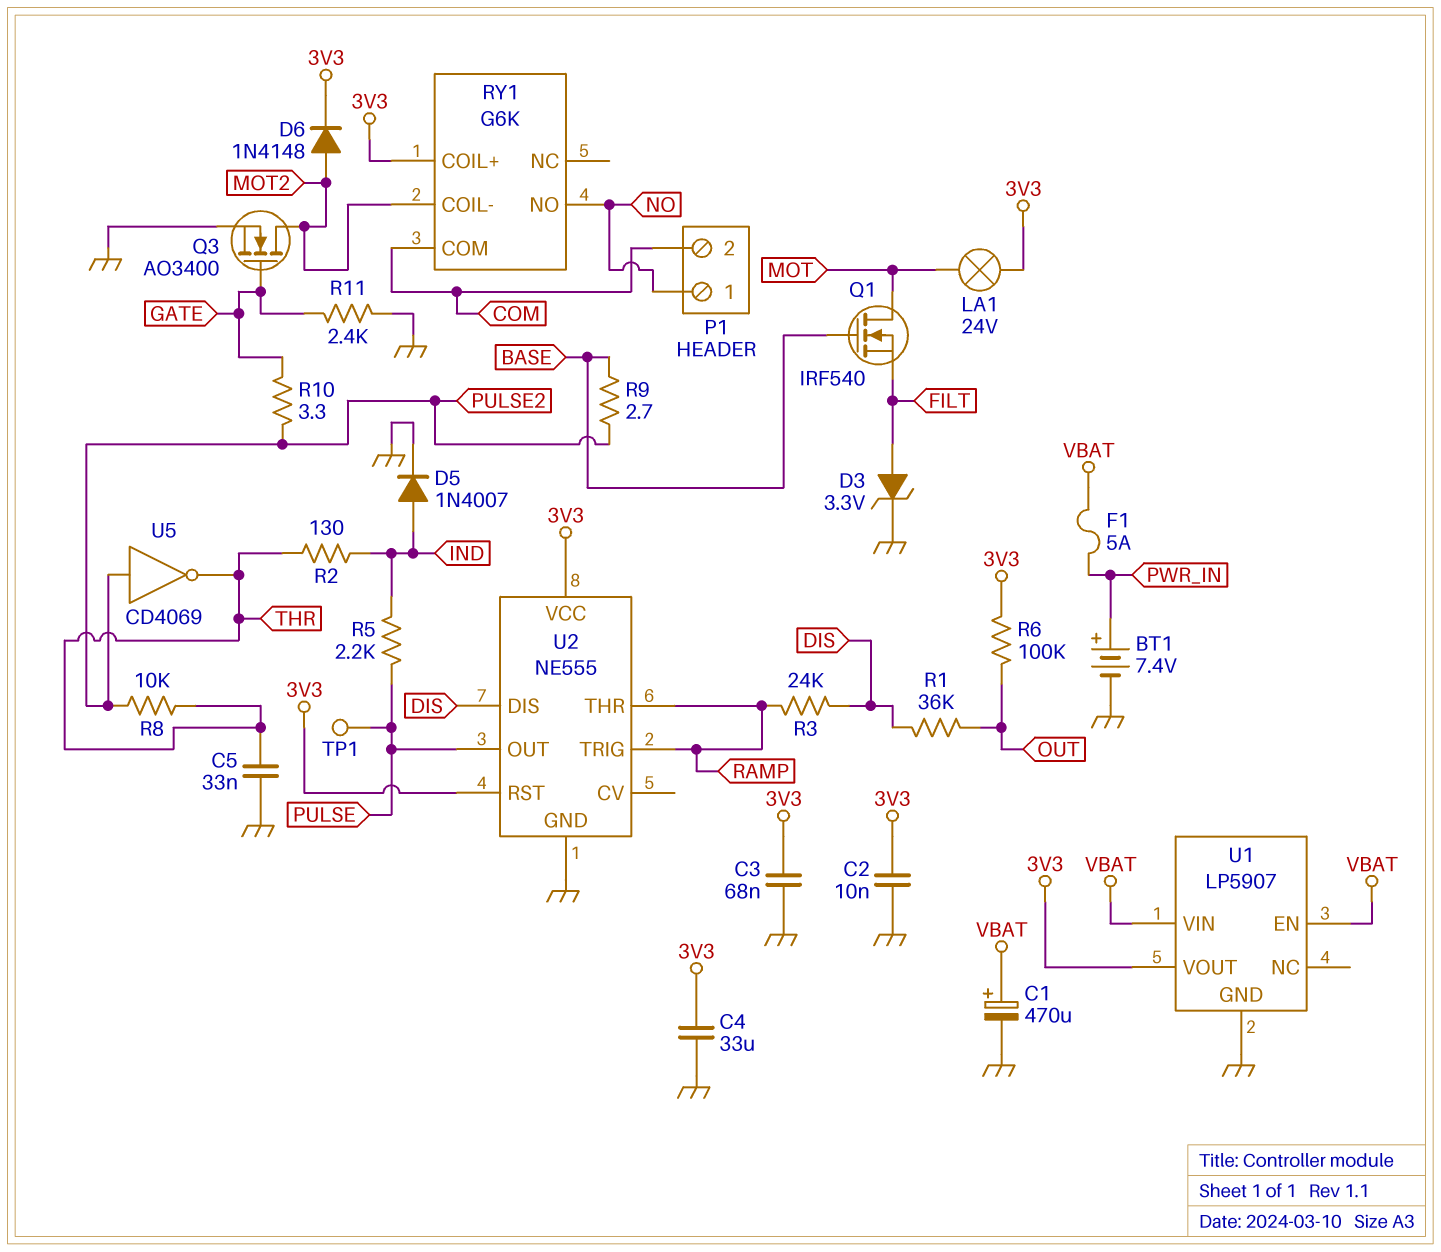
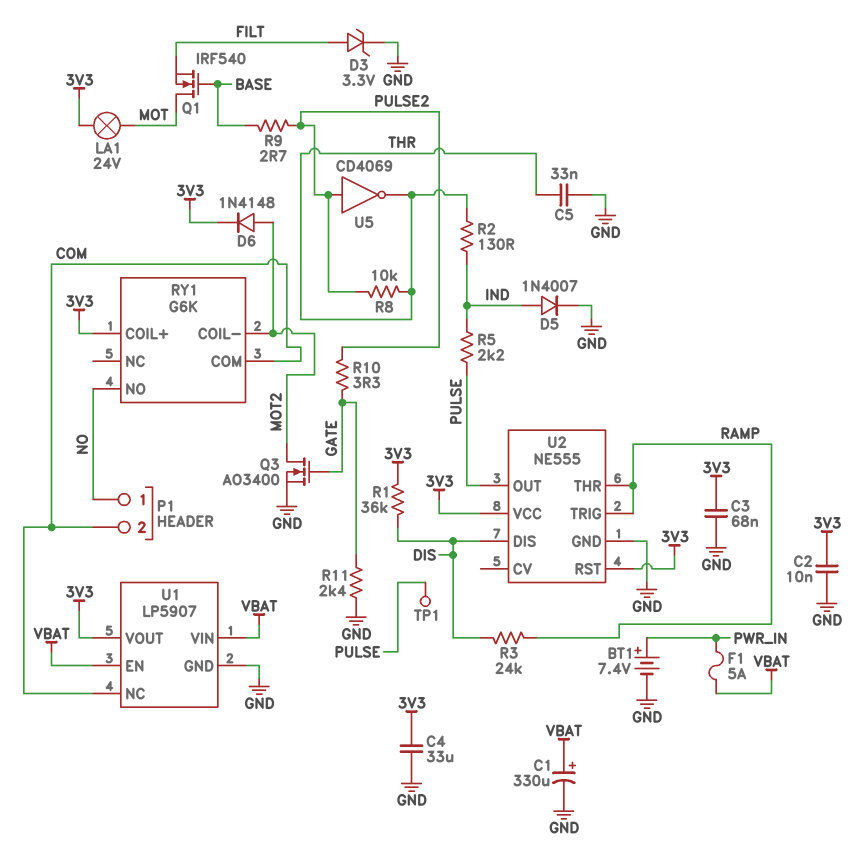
C1: 470uF (plus VBAT, minus GND) -> 330uF (plus VBAT, minus GND)
R1: 36k (DIS, OUT) -> 36k (3V3, DIS)
R6: 100k (3V3, OUT) -> none
U1 pin NC: none -> COM

